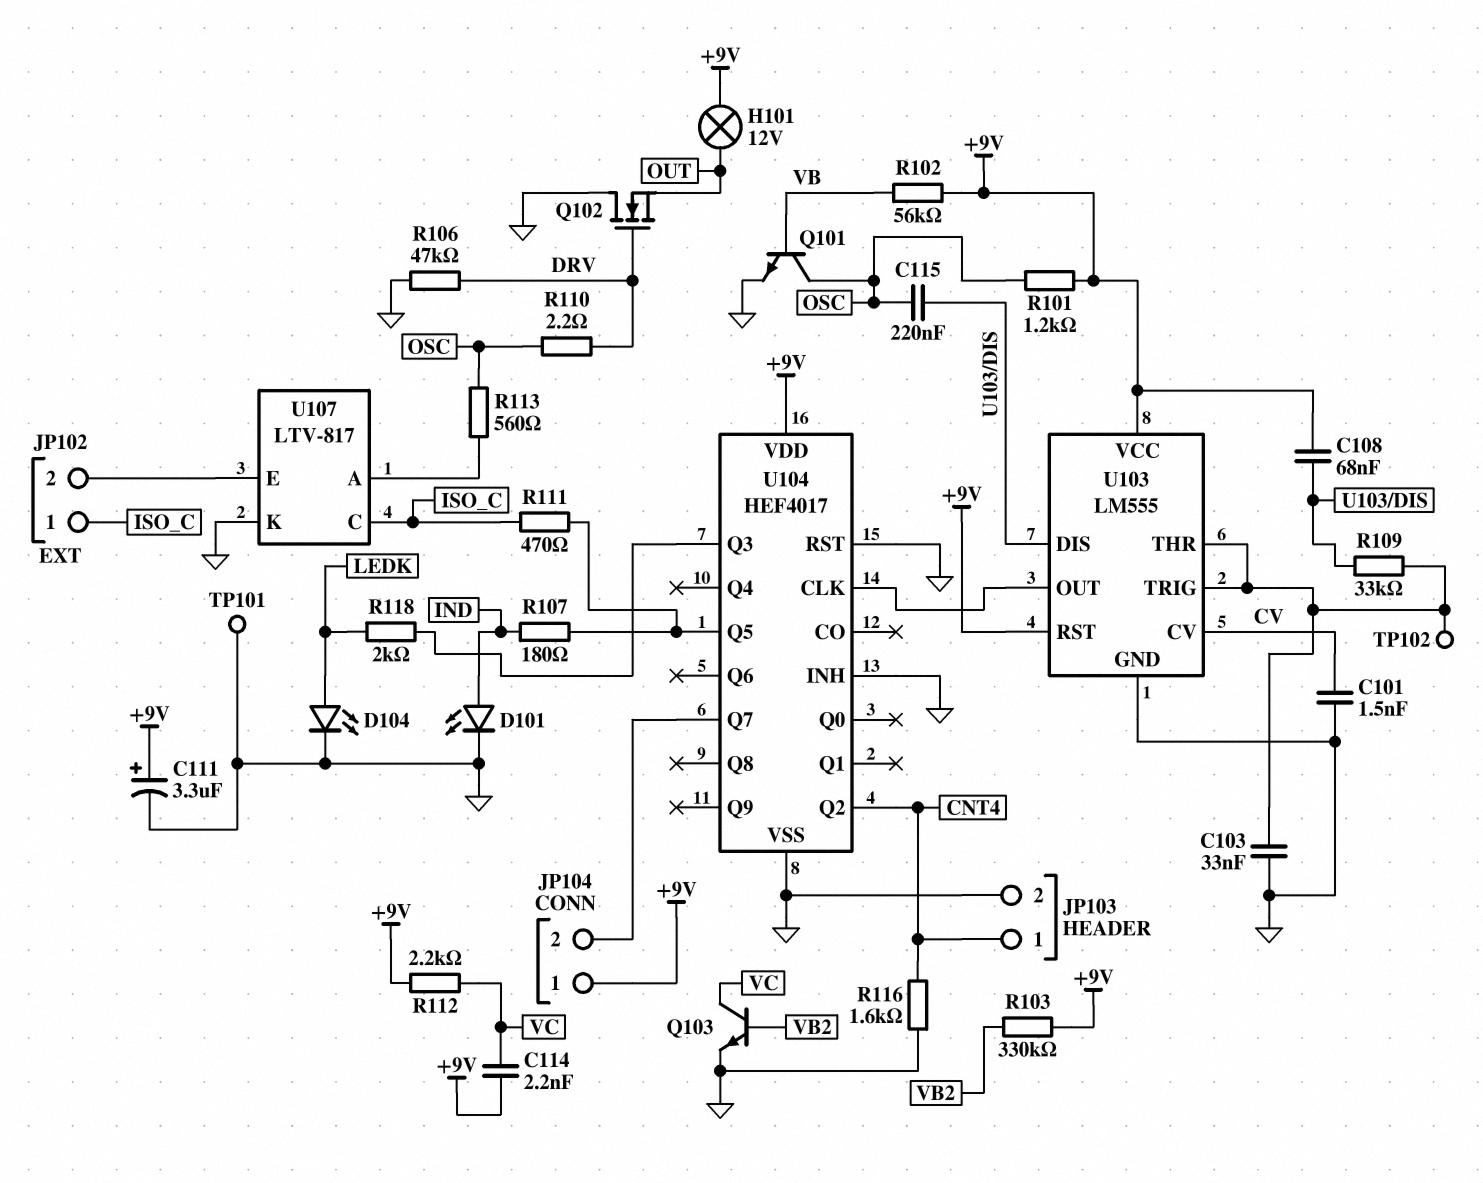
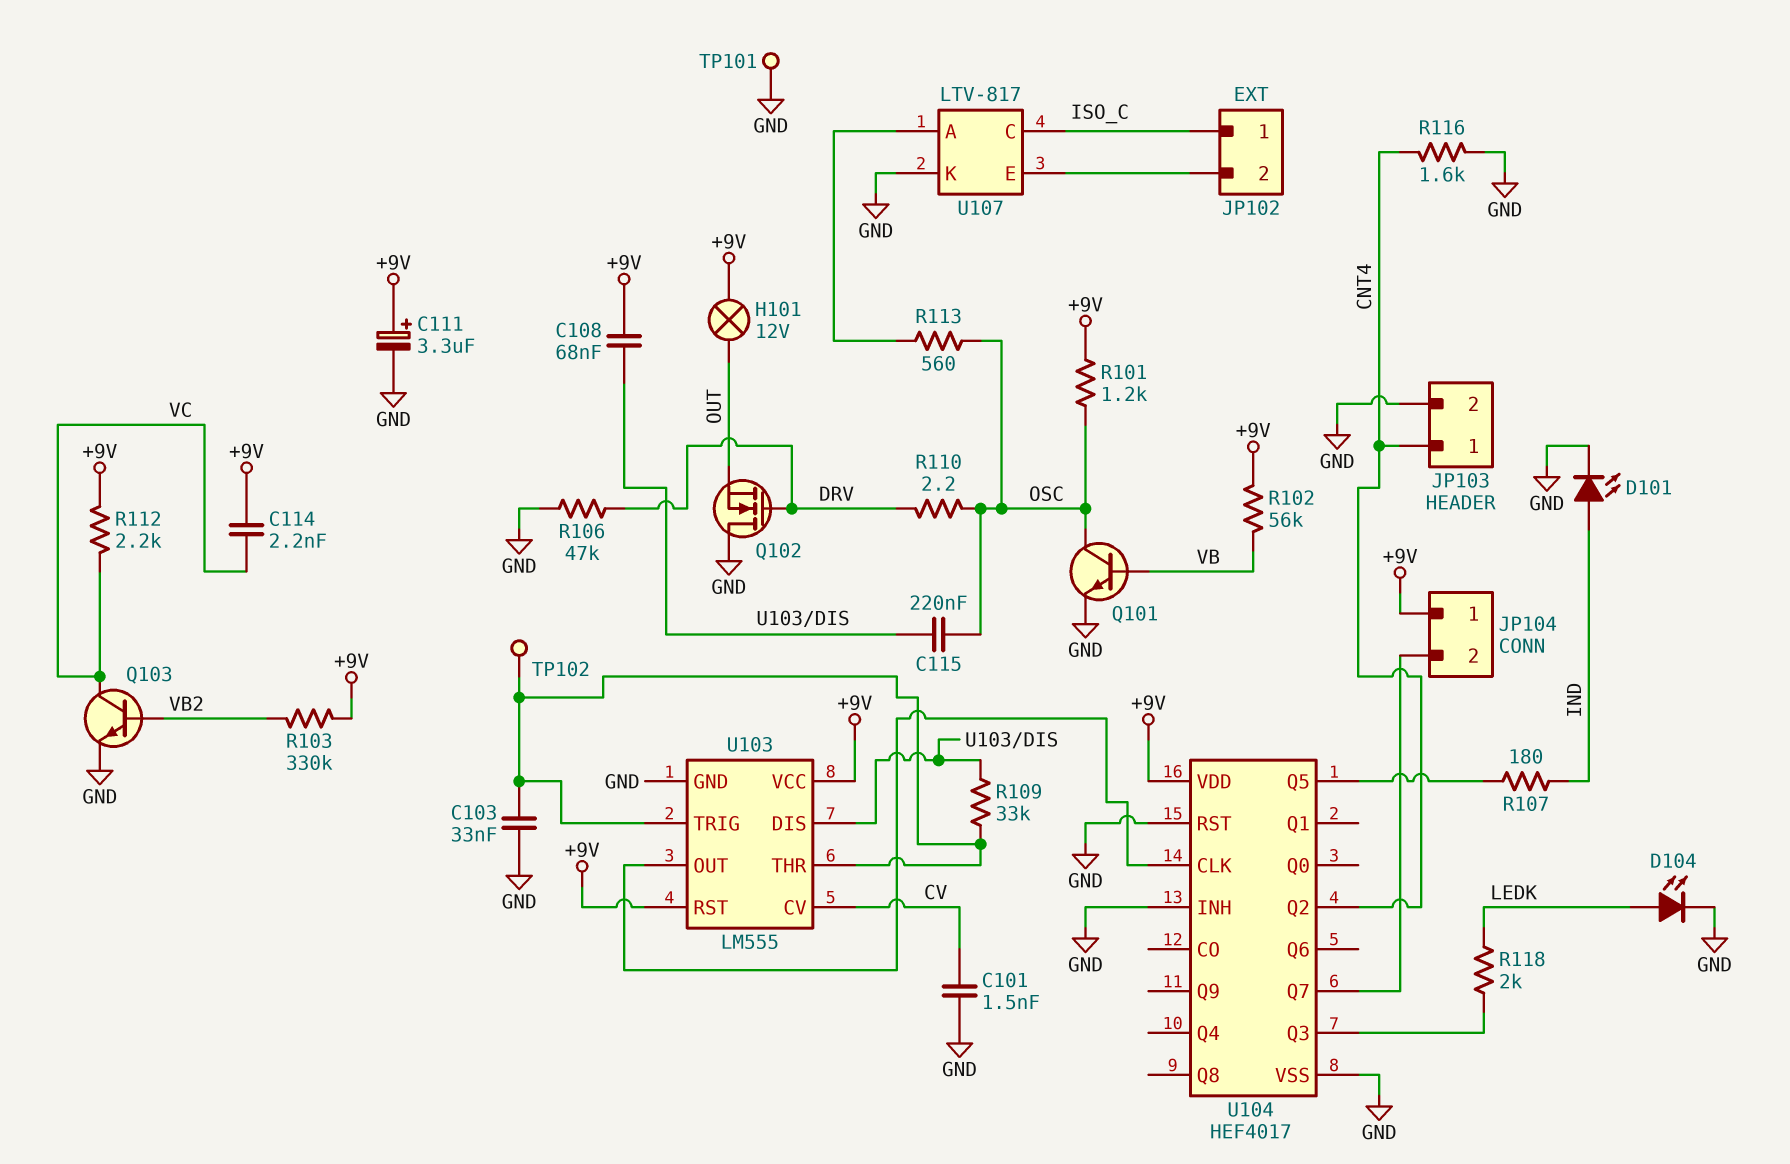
R111: 470 (ISO_C, U104/Q5) -> none

